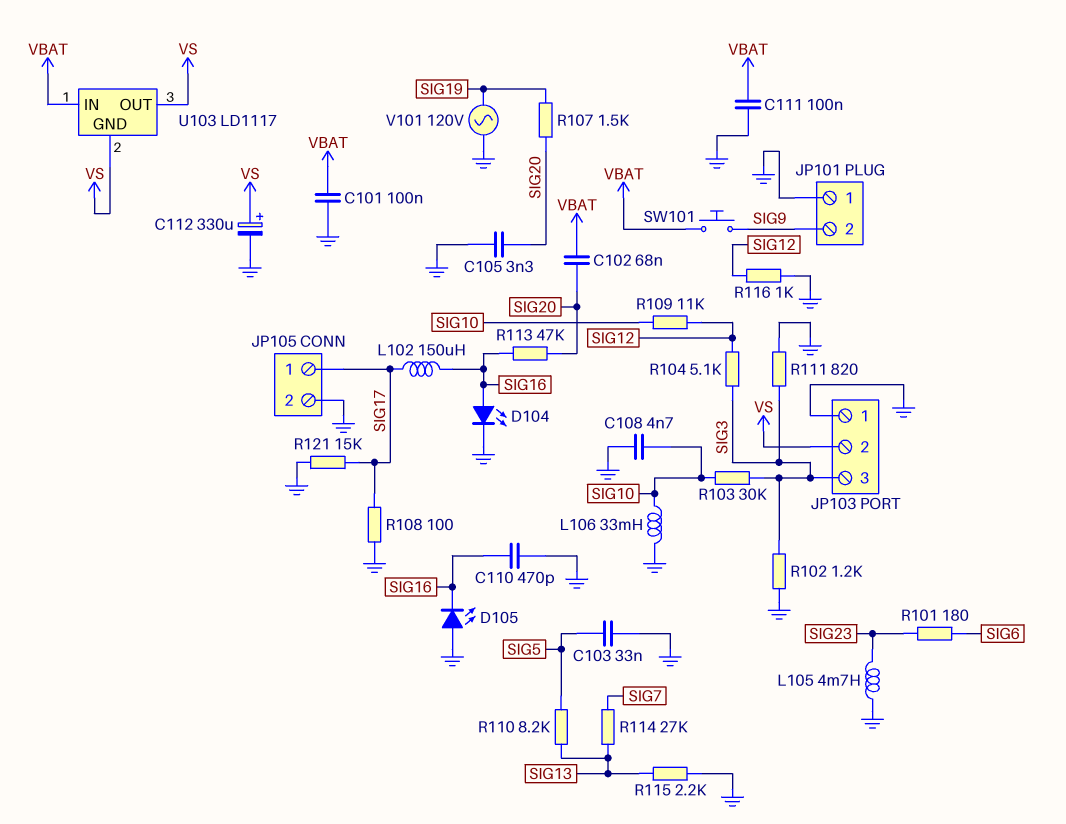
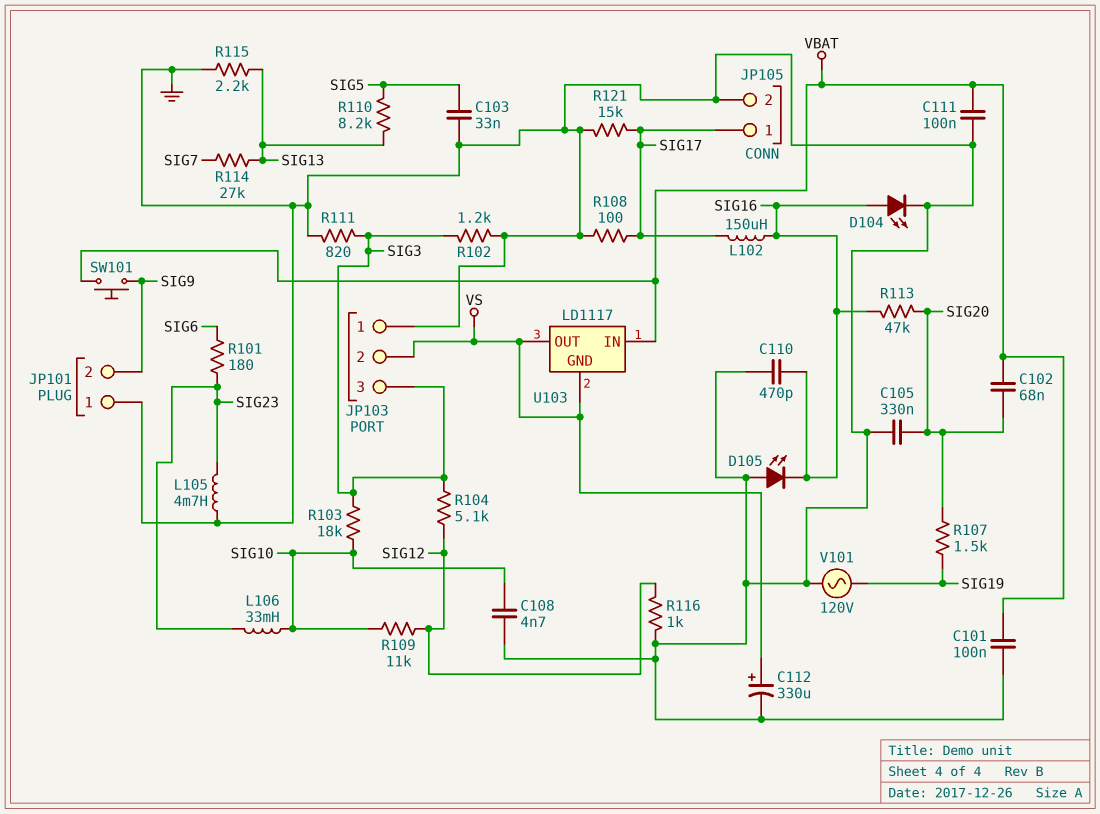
C105: 3.3nF (GND, SIG20) -> 330nF (GND, SIG20)
L106: 33mH (GND, SIG10) -> 33mH (SIG10, SIG23)
R103: 30k (SIG3, SIG10) -> 18k (SIG3, SIG10)

